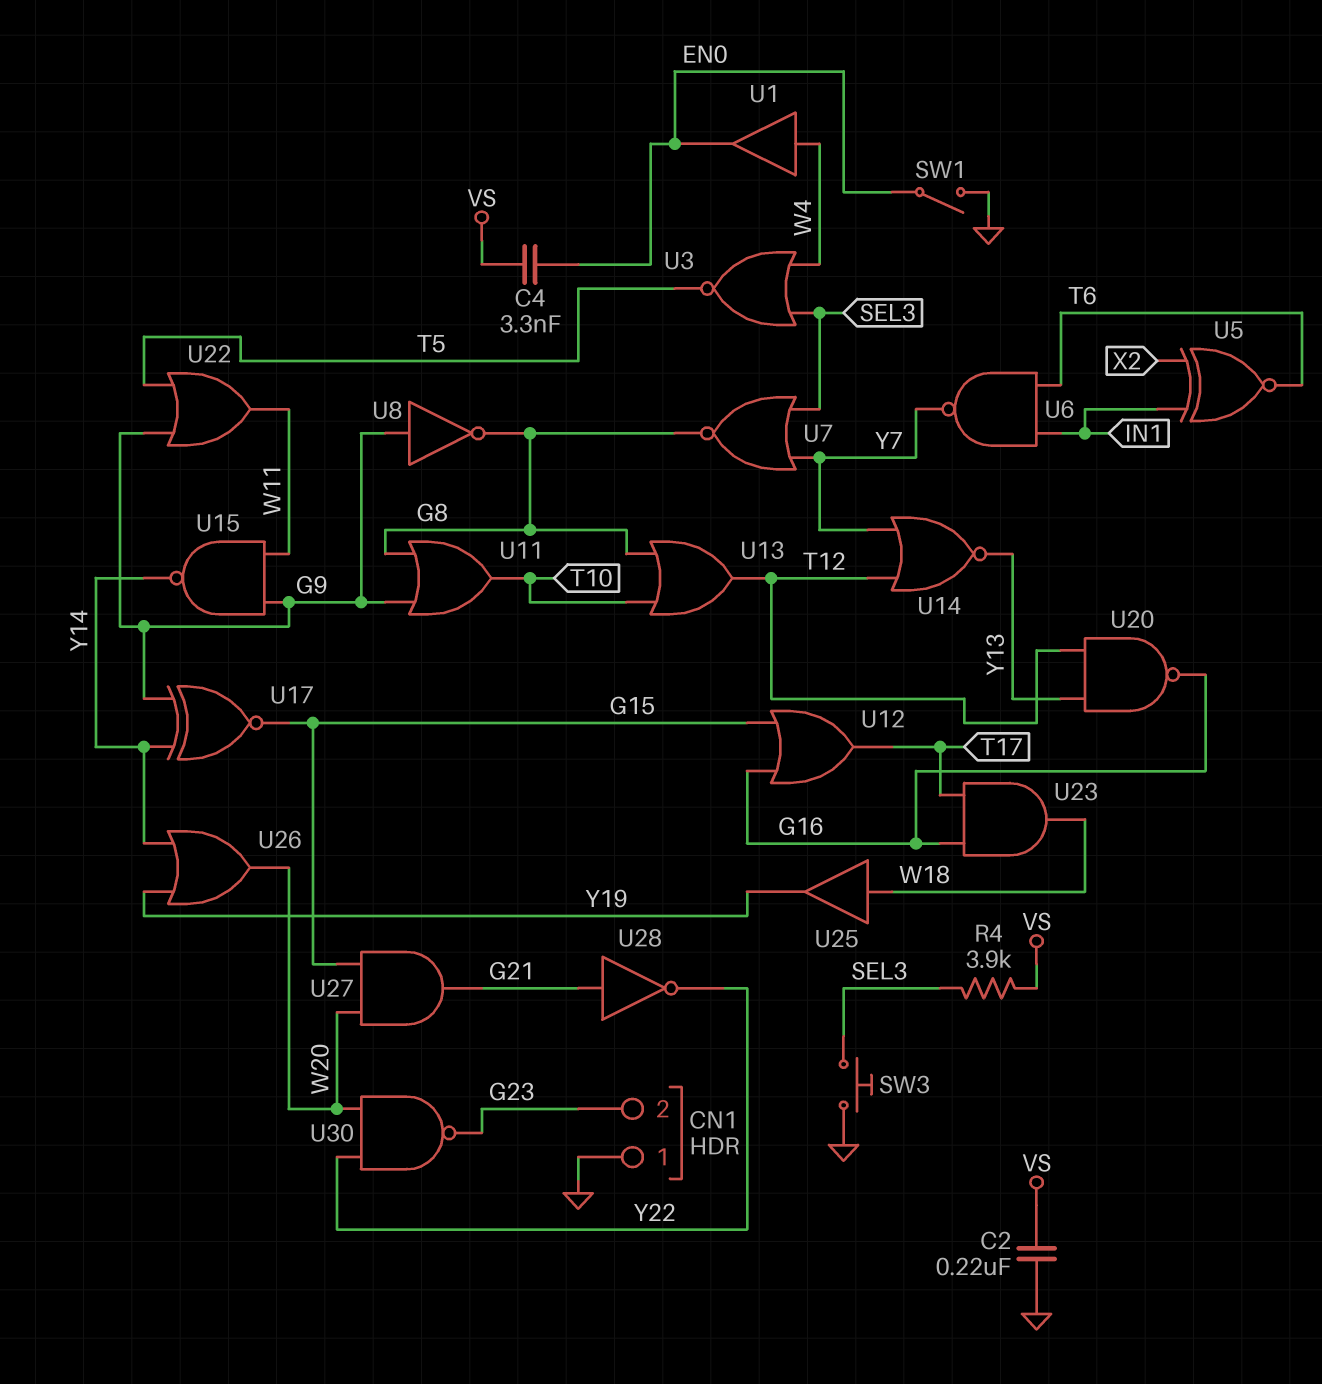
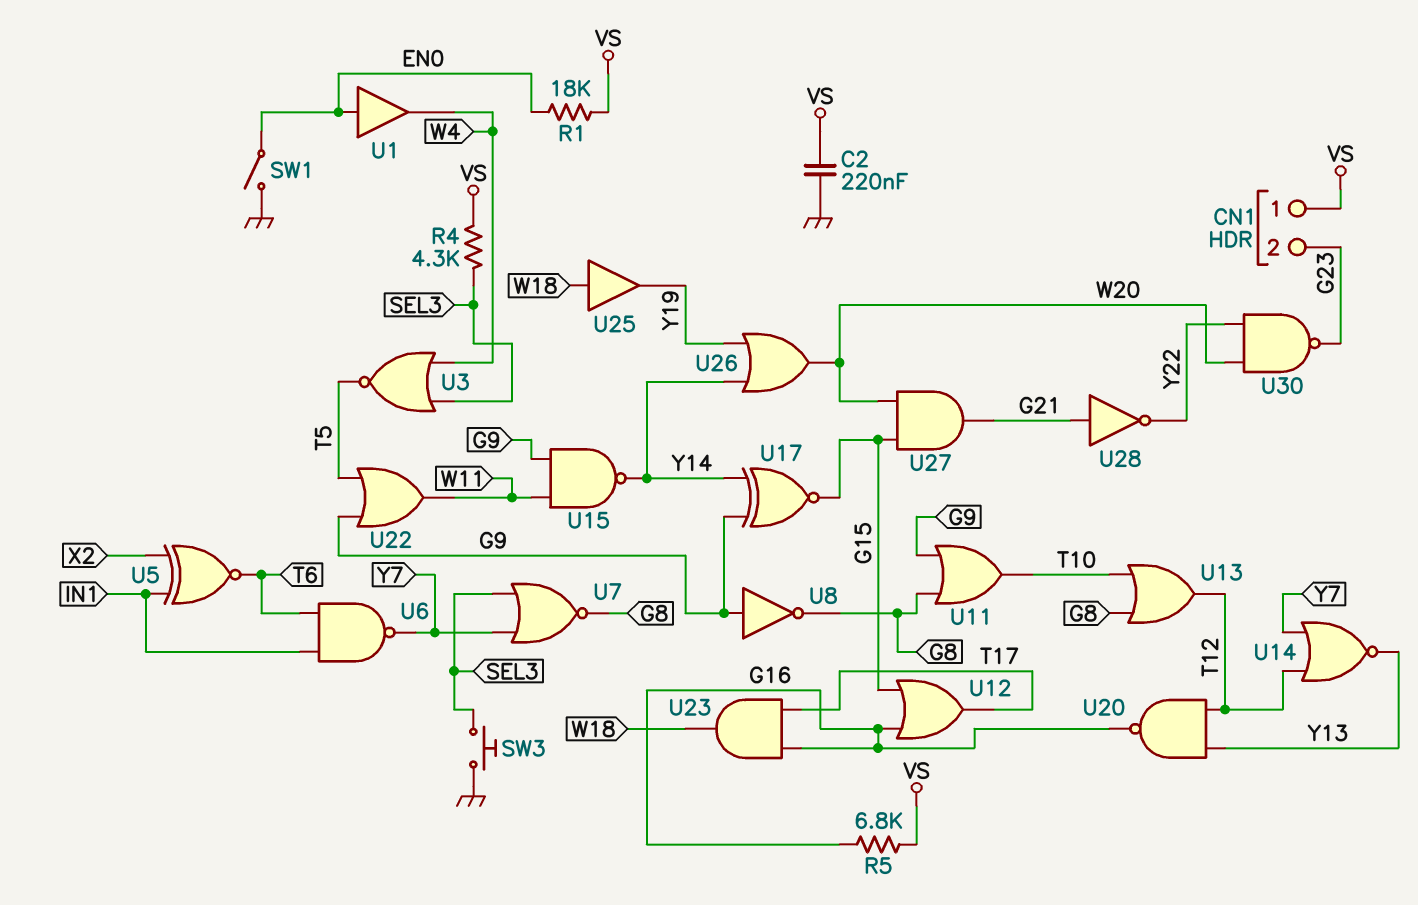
C4: 3.3nF (EN0, VS) -> none
CN1 pin 1: GND -> VS
R1: none -> 18k (EN0, VS)
R4: 3.9k (SEL3, VS) -> 4.3k (SEL3, VS)
R5: none -> 6.8k (G16, VS)
U1: buffer (in W4, out EN0) -> buffer (in EN0, out W4)

